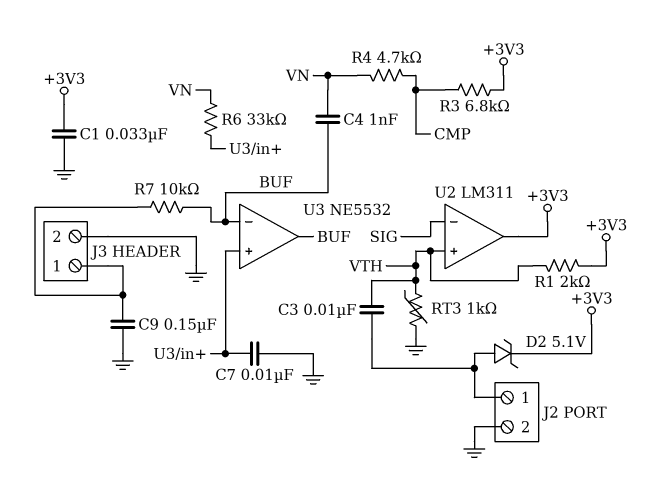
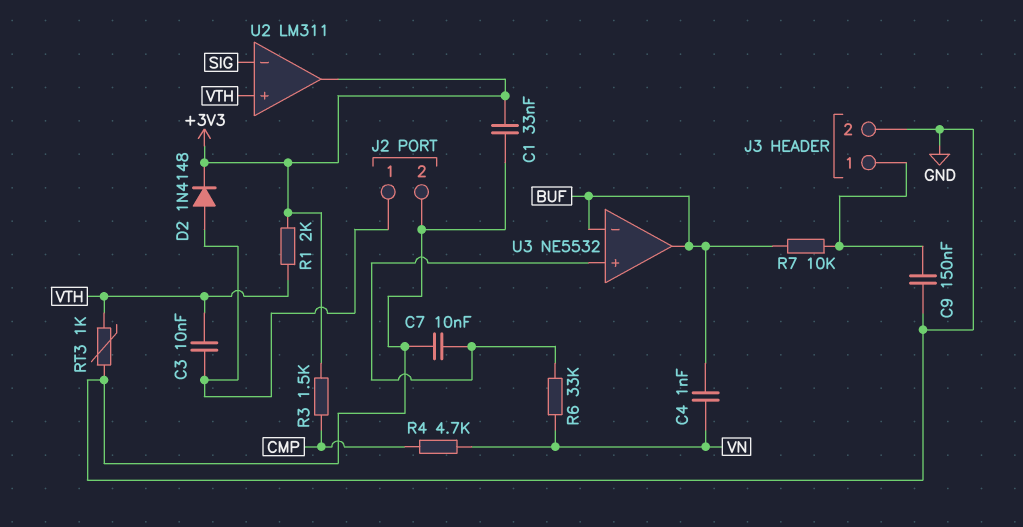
D2: zener 5.1V (A J2/1, K +3V3) -> diode 1N4148 (A J2/1, K +3V3)
R3: 6.8k (+3V3, CMP) -> 1.5k (+3V3, CMP)

